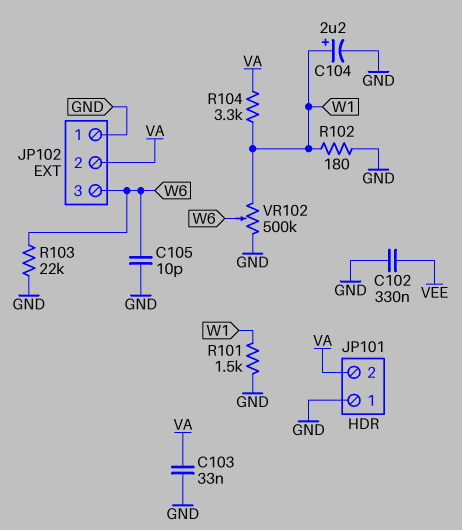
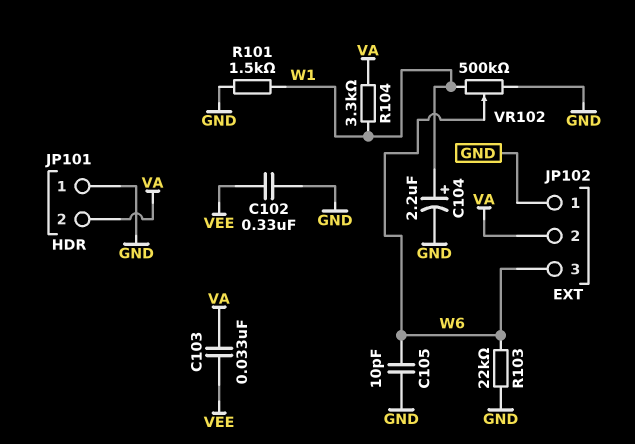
C103: 33nF (GND, VA) -> 33nF (VA, VEE)
R102: 180 (GND, W1) -> none

